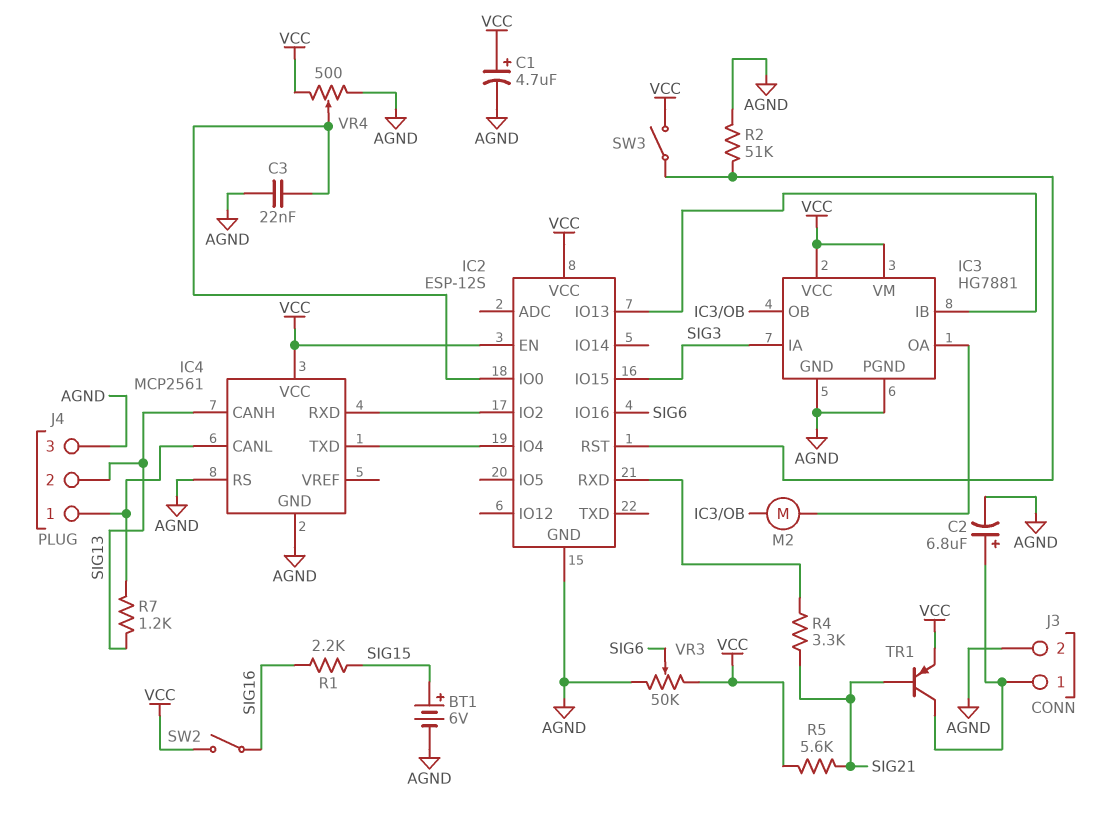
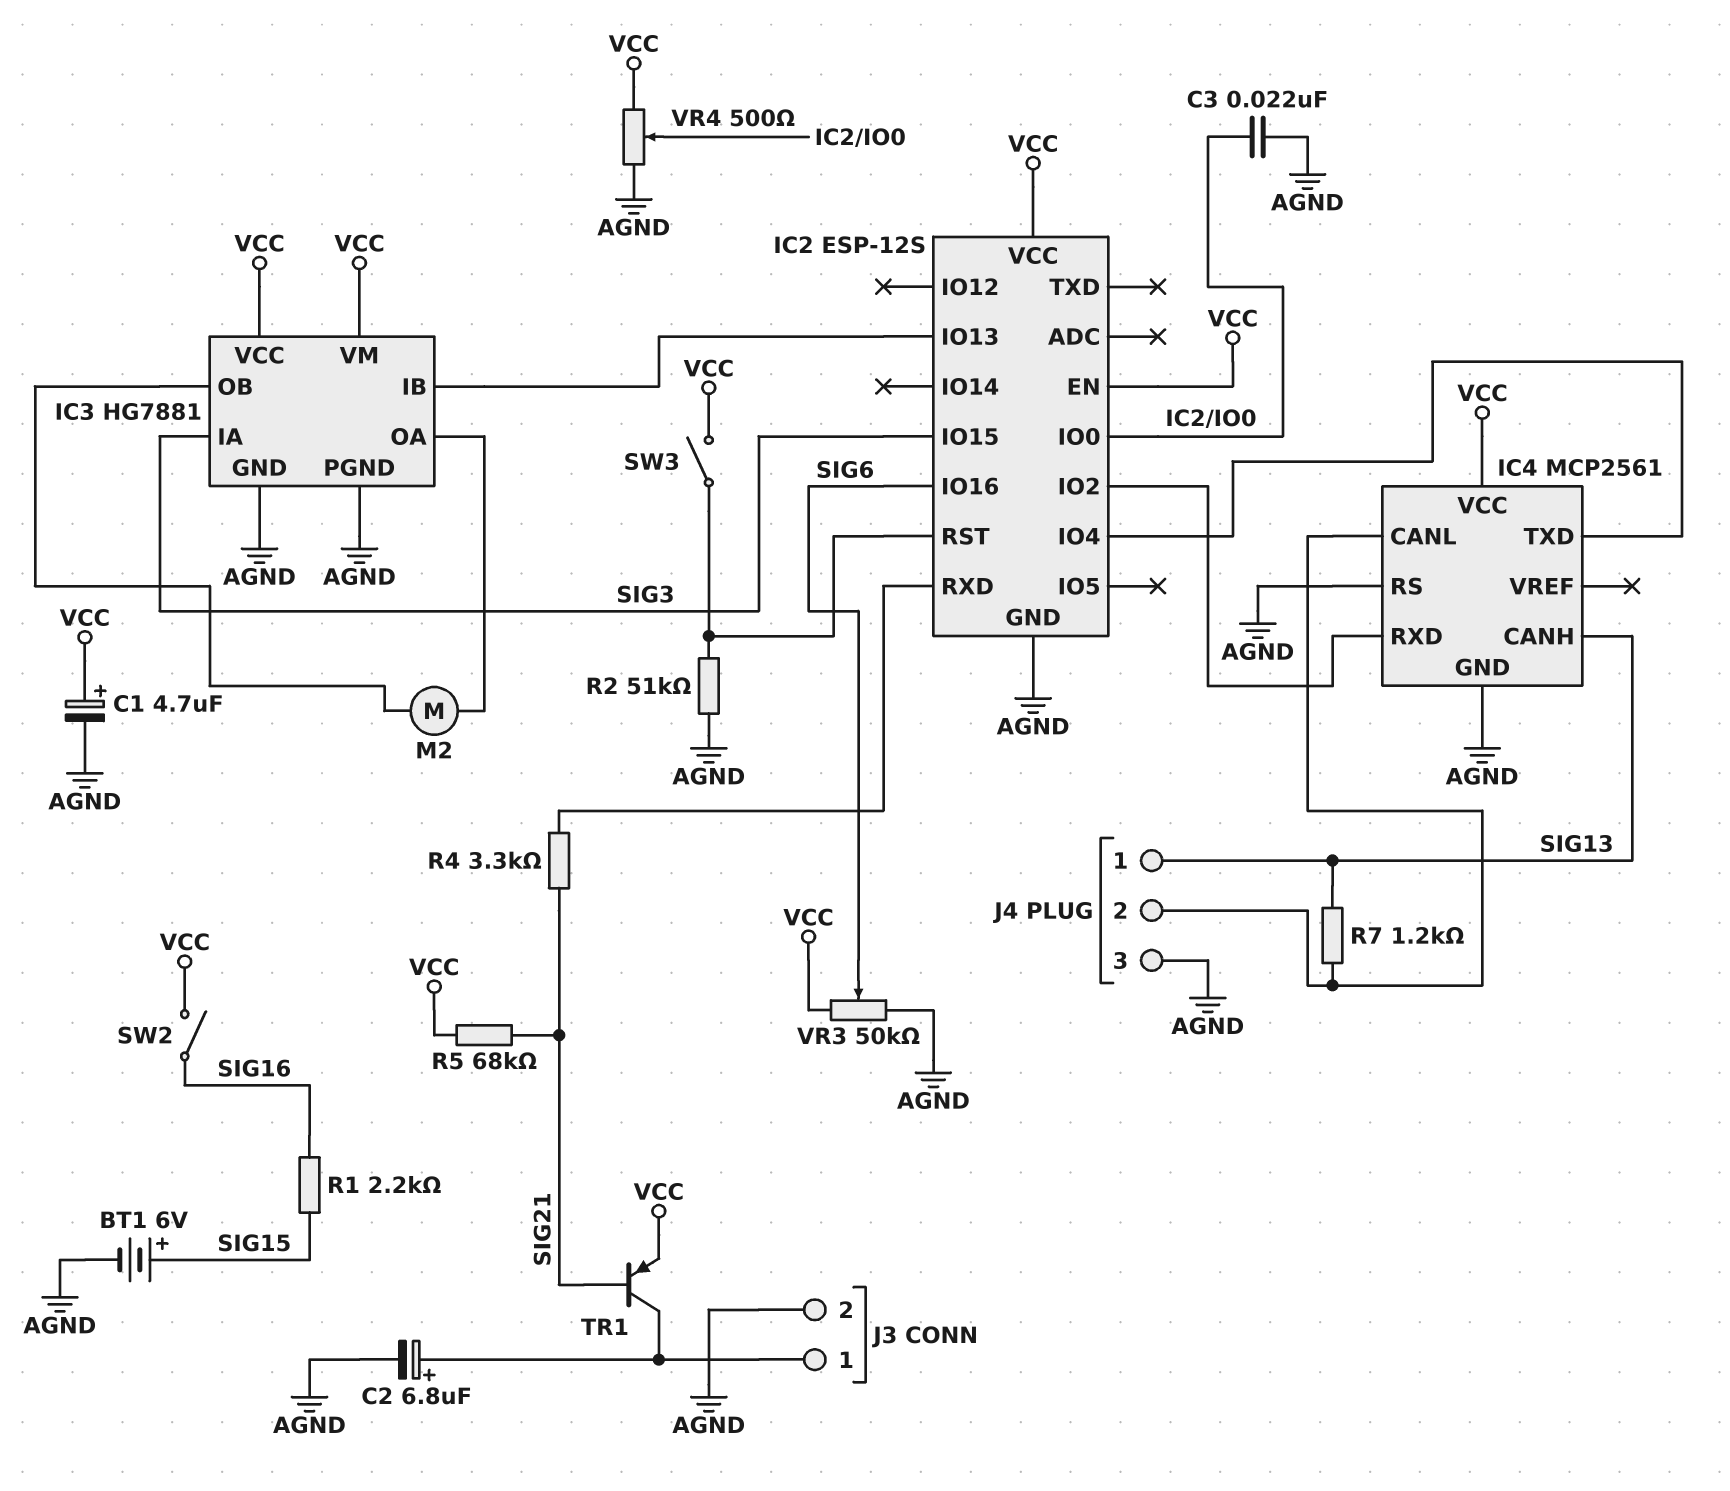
J4 pin 1: IC4/CANL -> SIG13
J4 pin 2: SIG13 -> IC4/CANL
R5: 5.6k (SIG21, VCC) -> 68k (SIG21, VCC)

